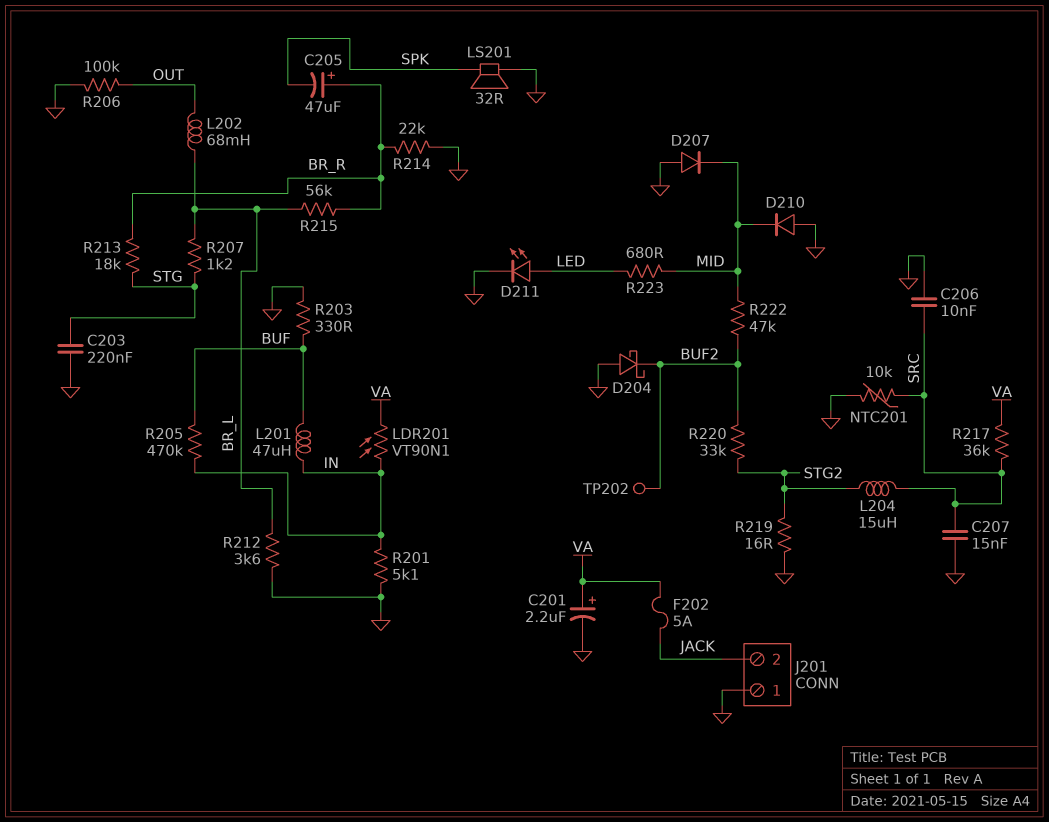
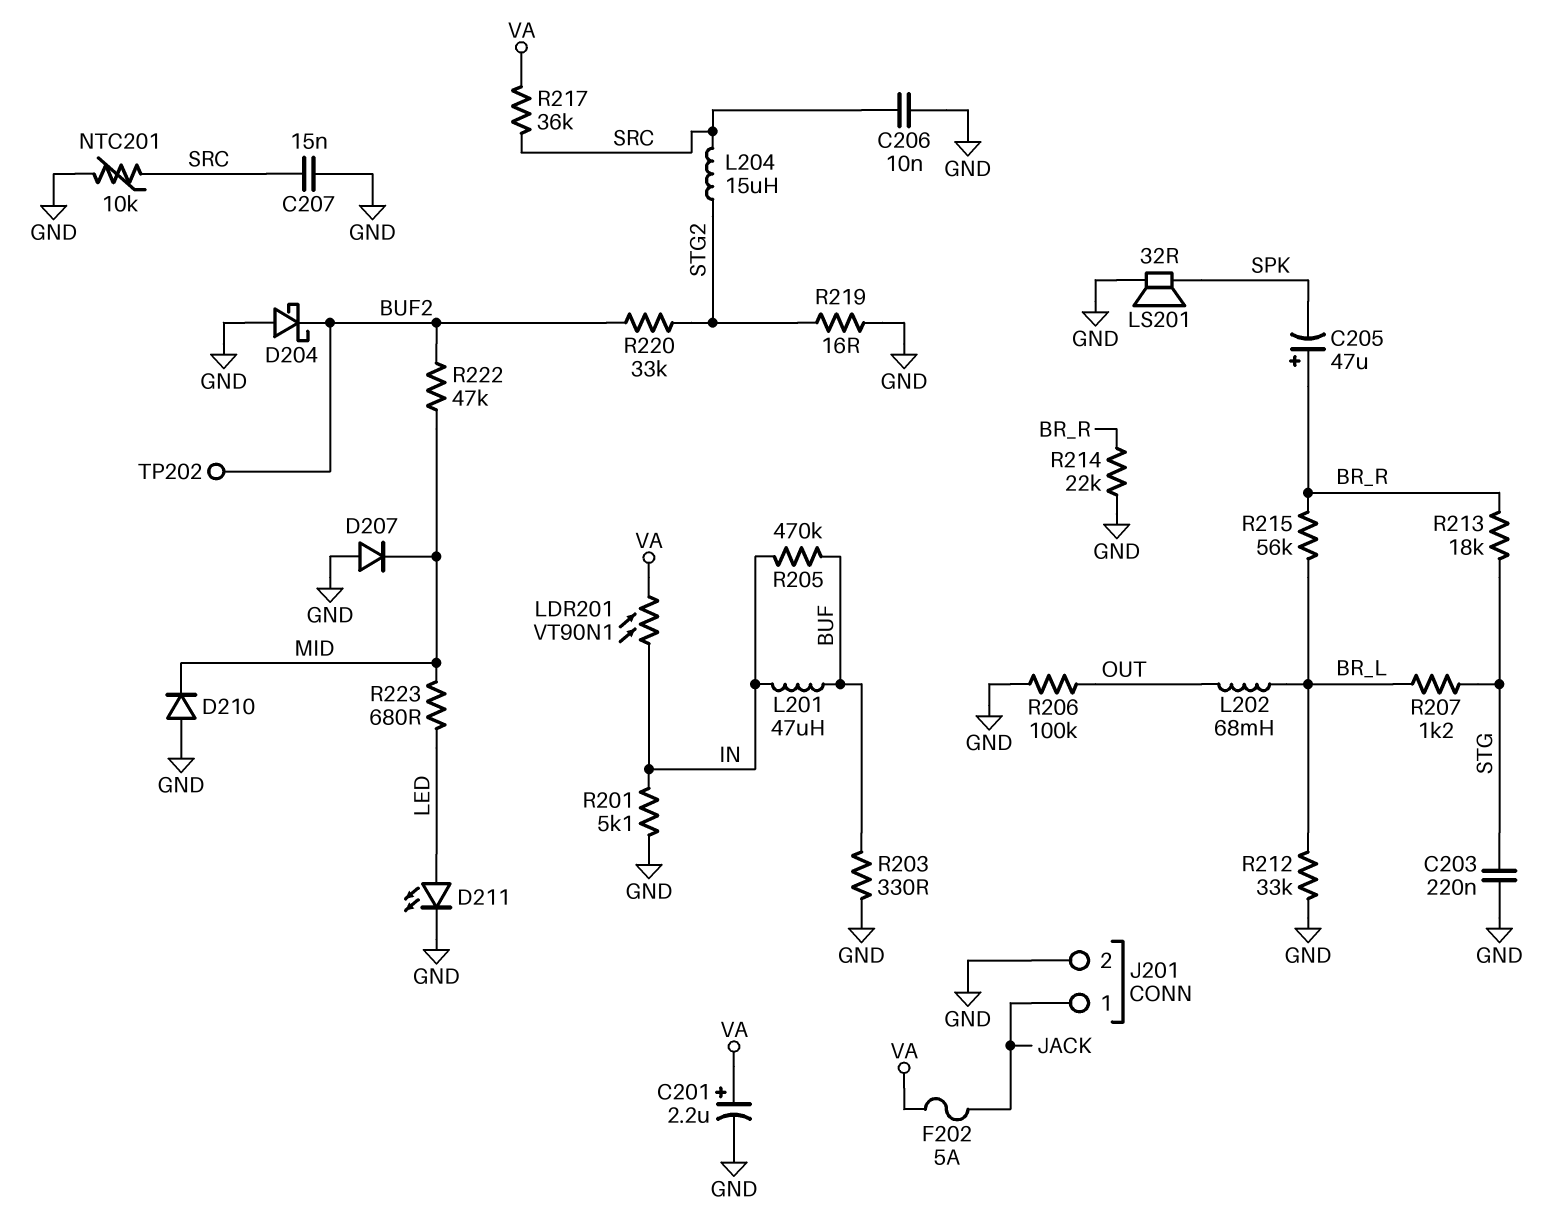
J201 pin 1: GND -> JACK
J201 pin 2: JACK -> GND
R212: 3.6k (BR_L, GND) -> 33k (BR_L, GND)

